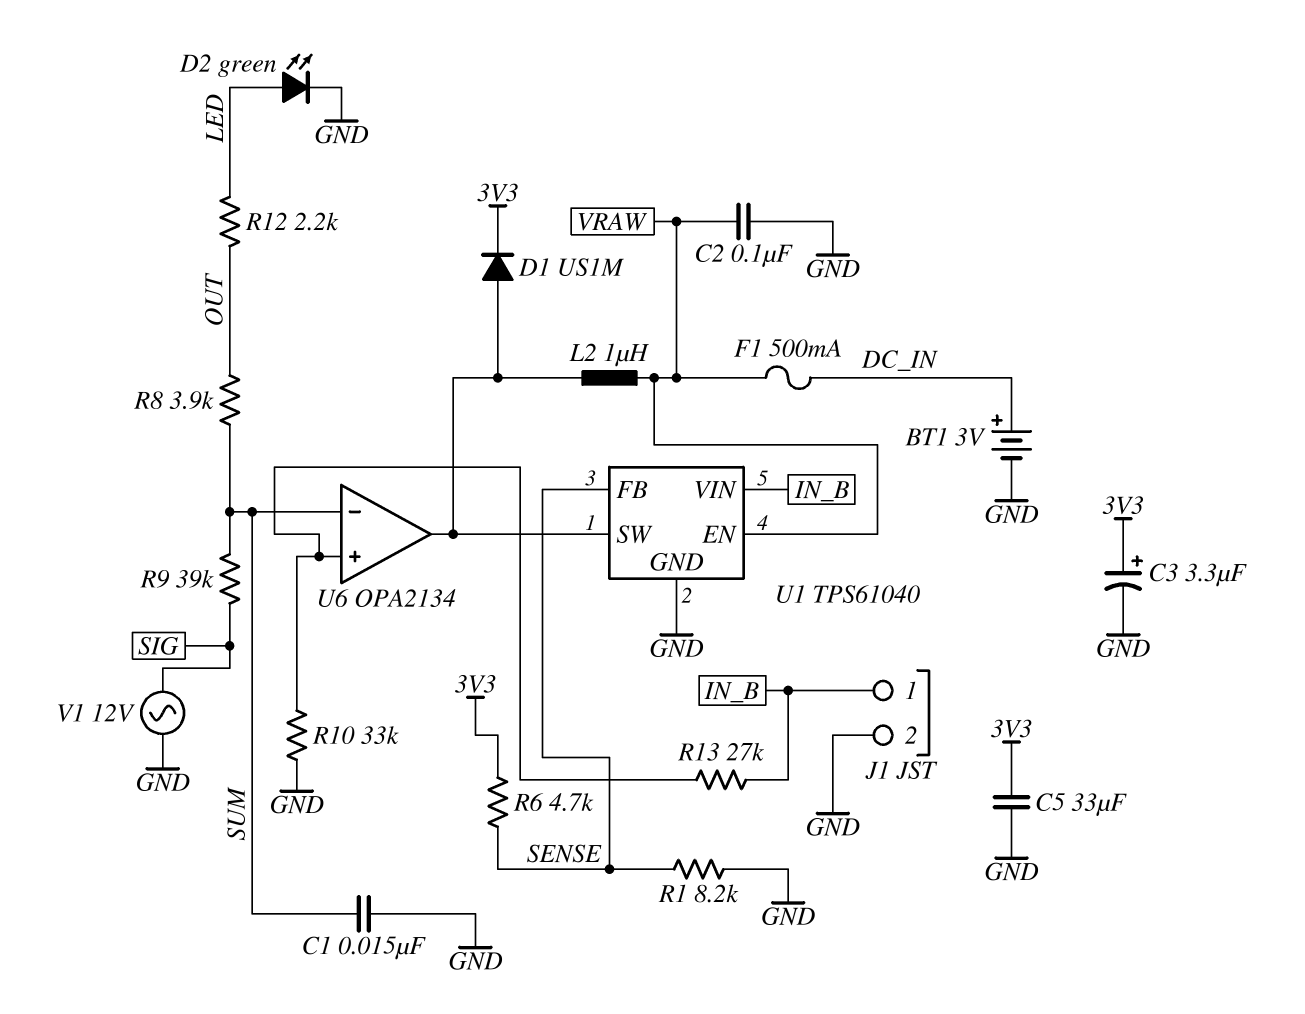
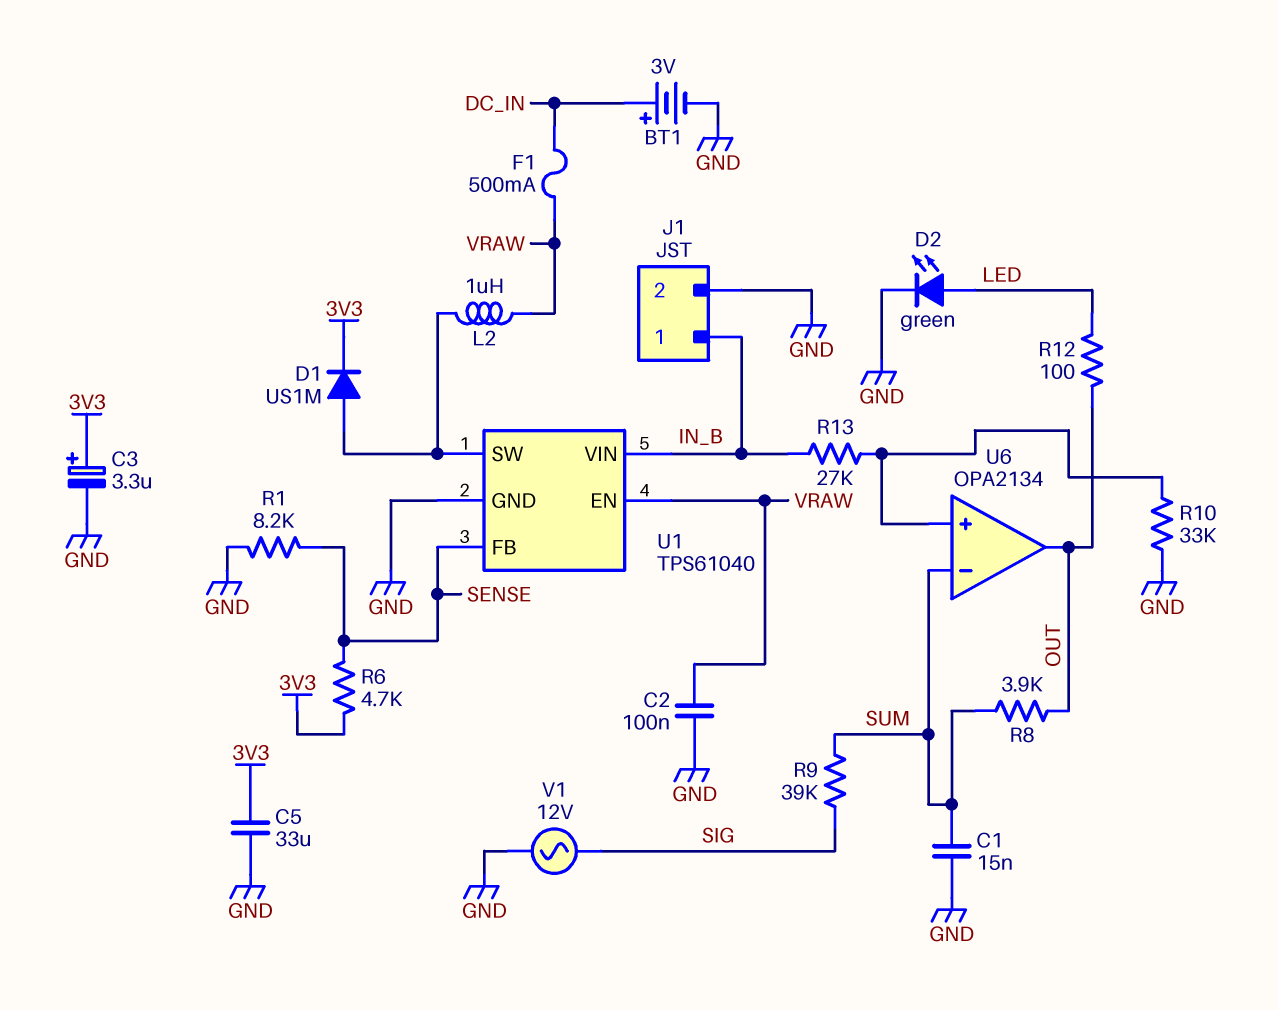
R12: 2.2k (LED, OUT) -> 100 (LED, OUT)
U6 pin out: U1/SW -> OUT

